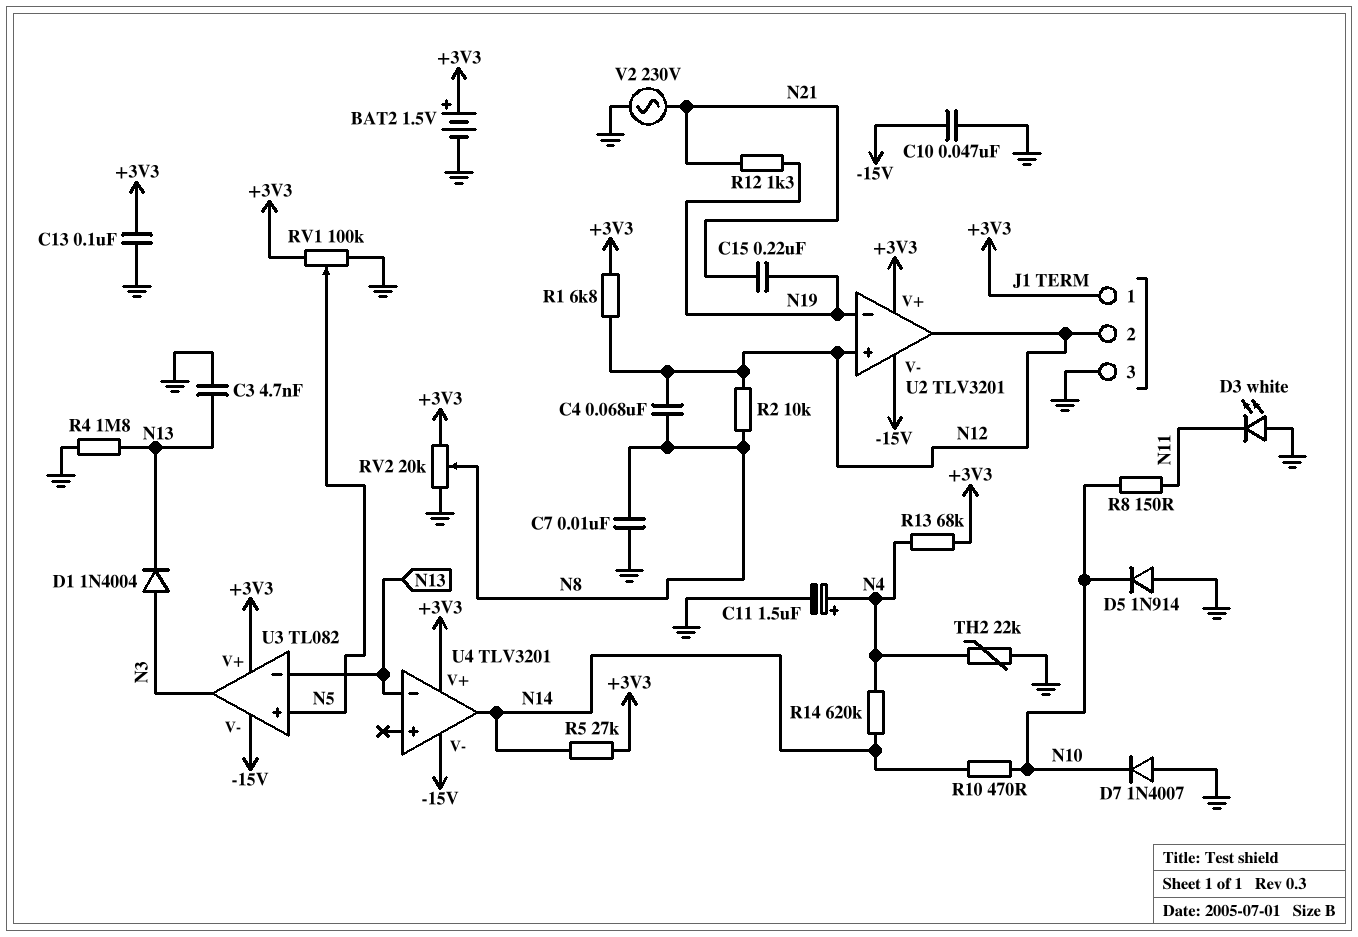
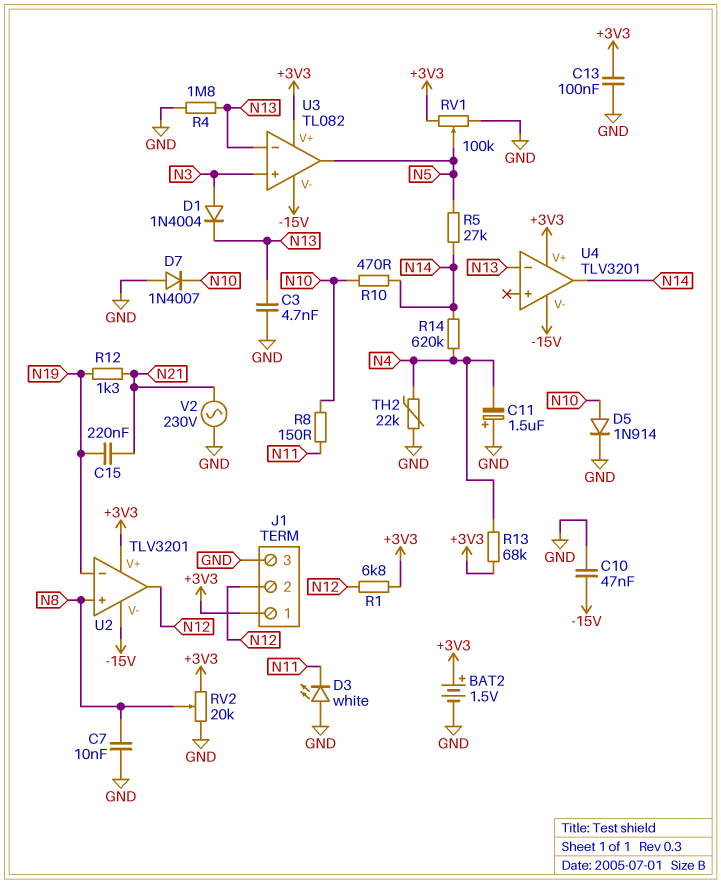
C4: 68nF (N8, N12) -> none
C11: 1.5uF (plus N4, minus GND) -> 1.5uF (plus GND, minus N4)
D5: diode 1N914 (A GND, K N10) -> diode 1N914 (A N10, K GND)
R2: 10k (N8, N12) -> none
R5: 27k (+3V3, N14) -> 27k (N5, N14)
U2 pin in+: N12 -> N8
U3 pin in+: N5 -> N3
U3 pin out: N3 -> N5

